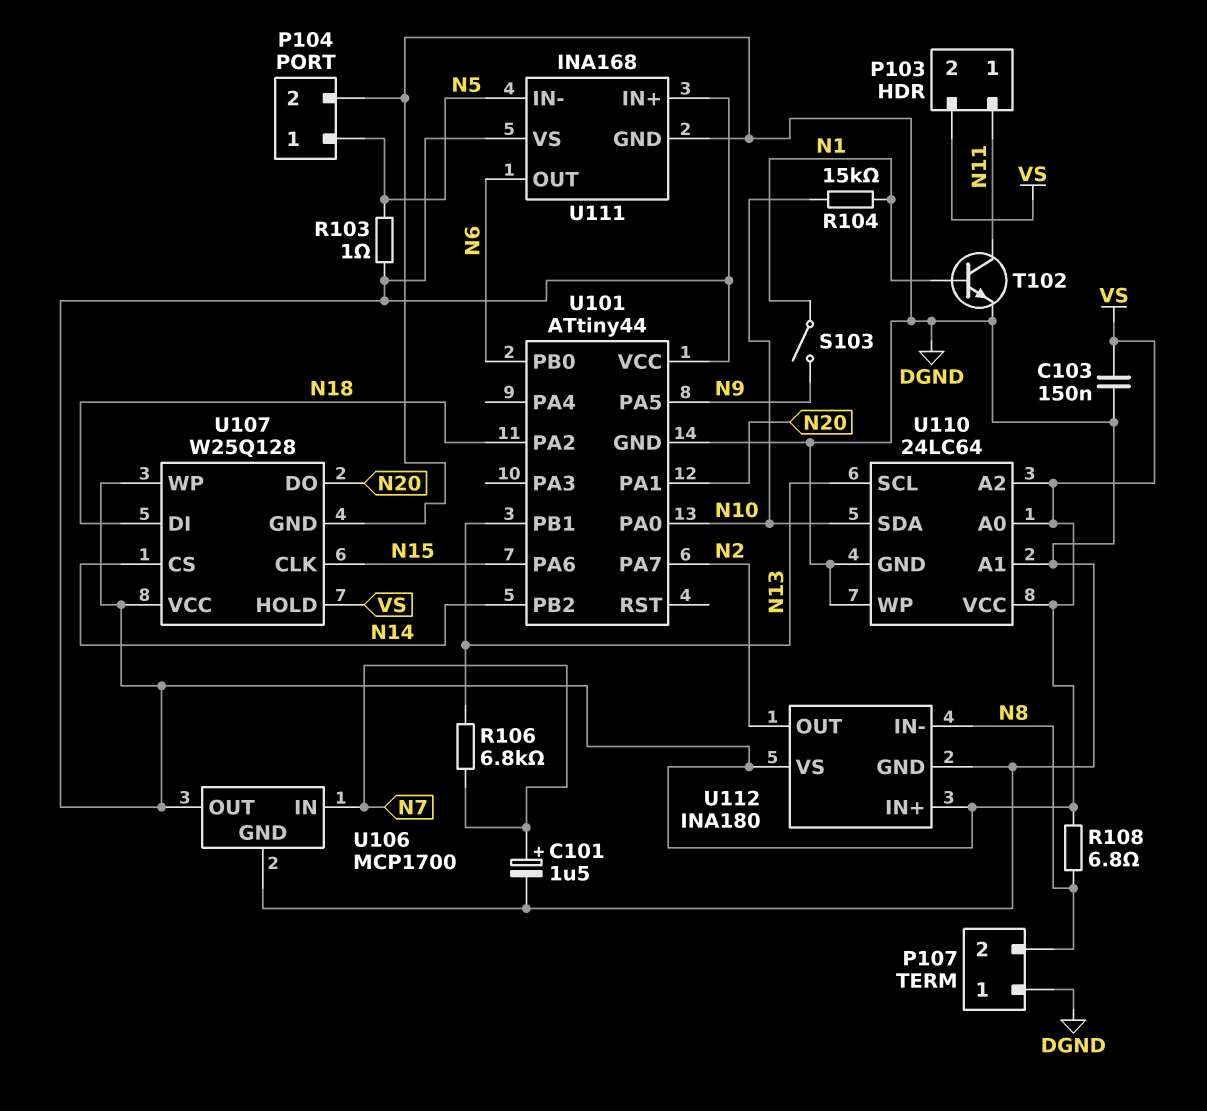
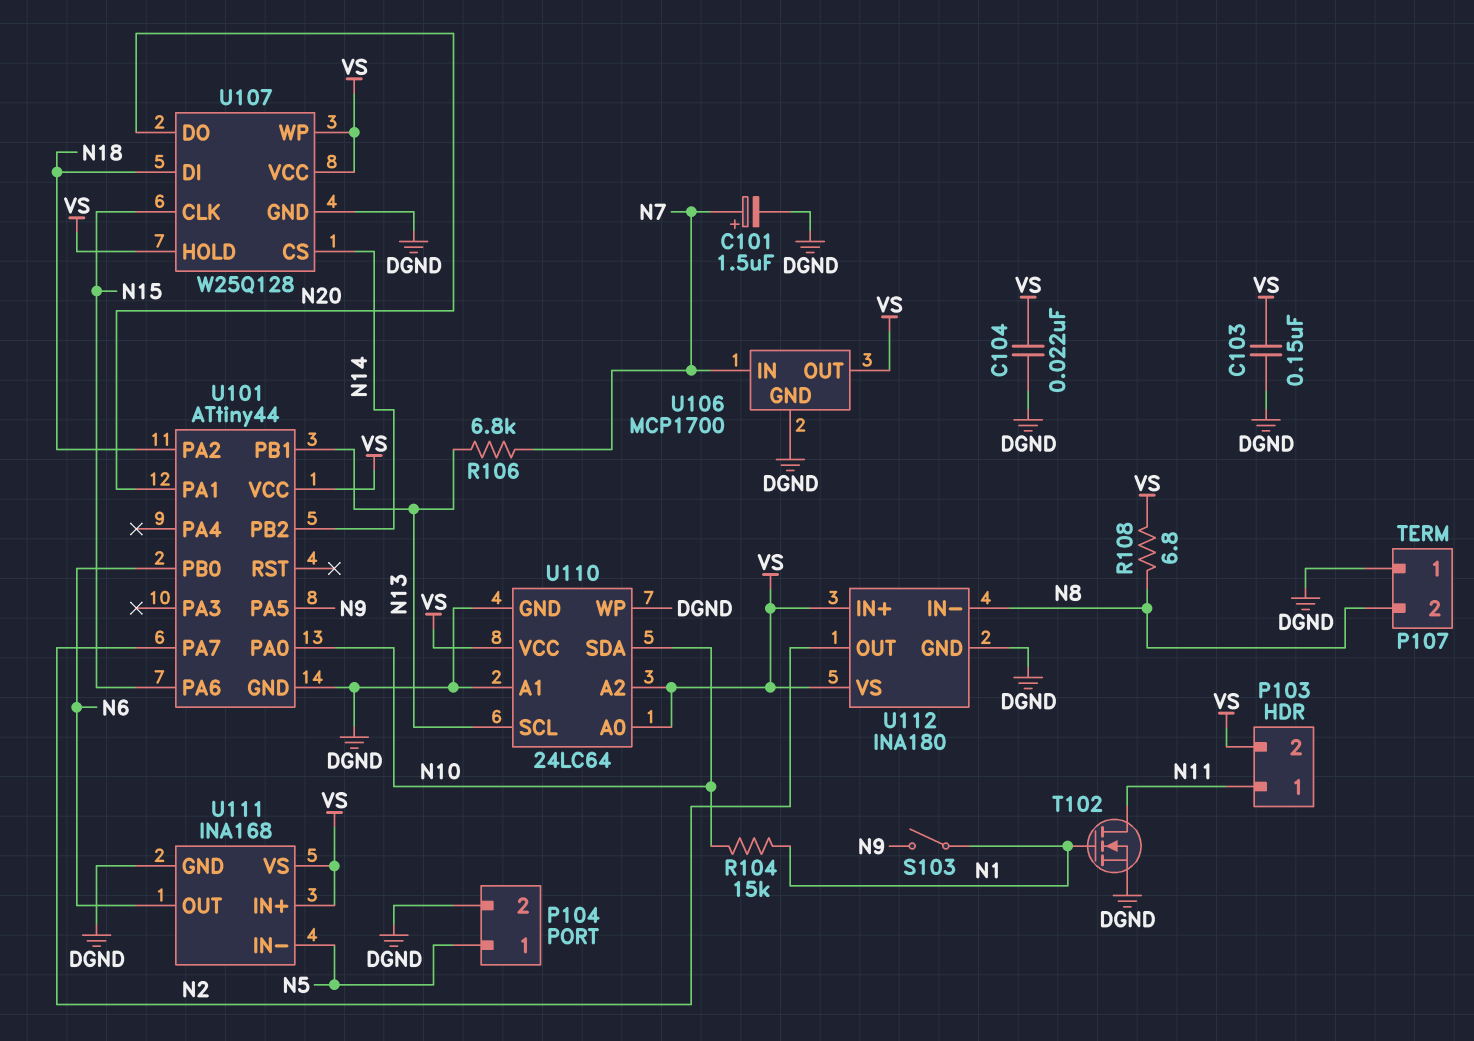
C104: none -> 22nF (DGND, VS)
R103: 1 (N5, VS) -> none
T102: NPN (B N1, C N11, E DGND) -> NMOS (G N1, D N11, S DGND)

